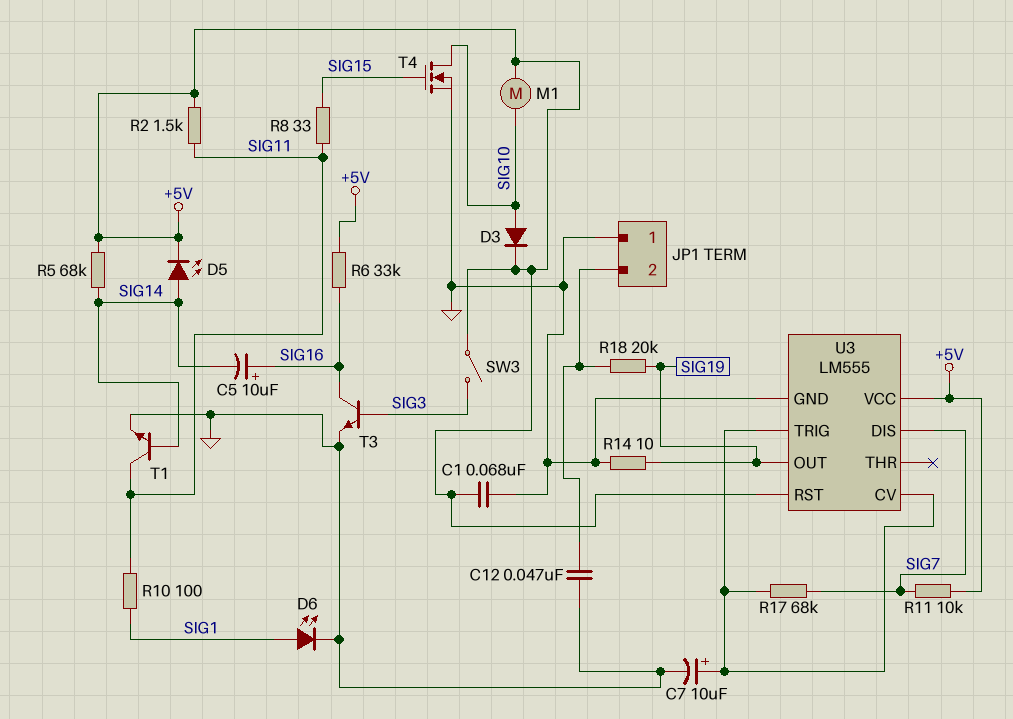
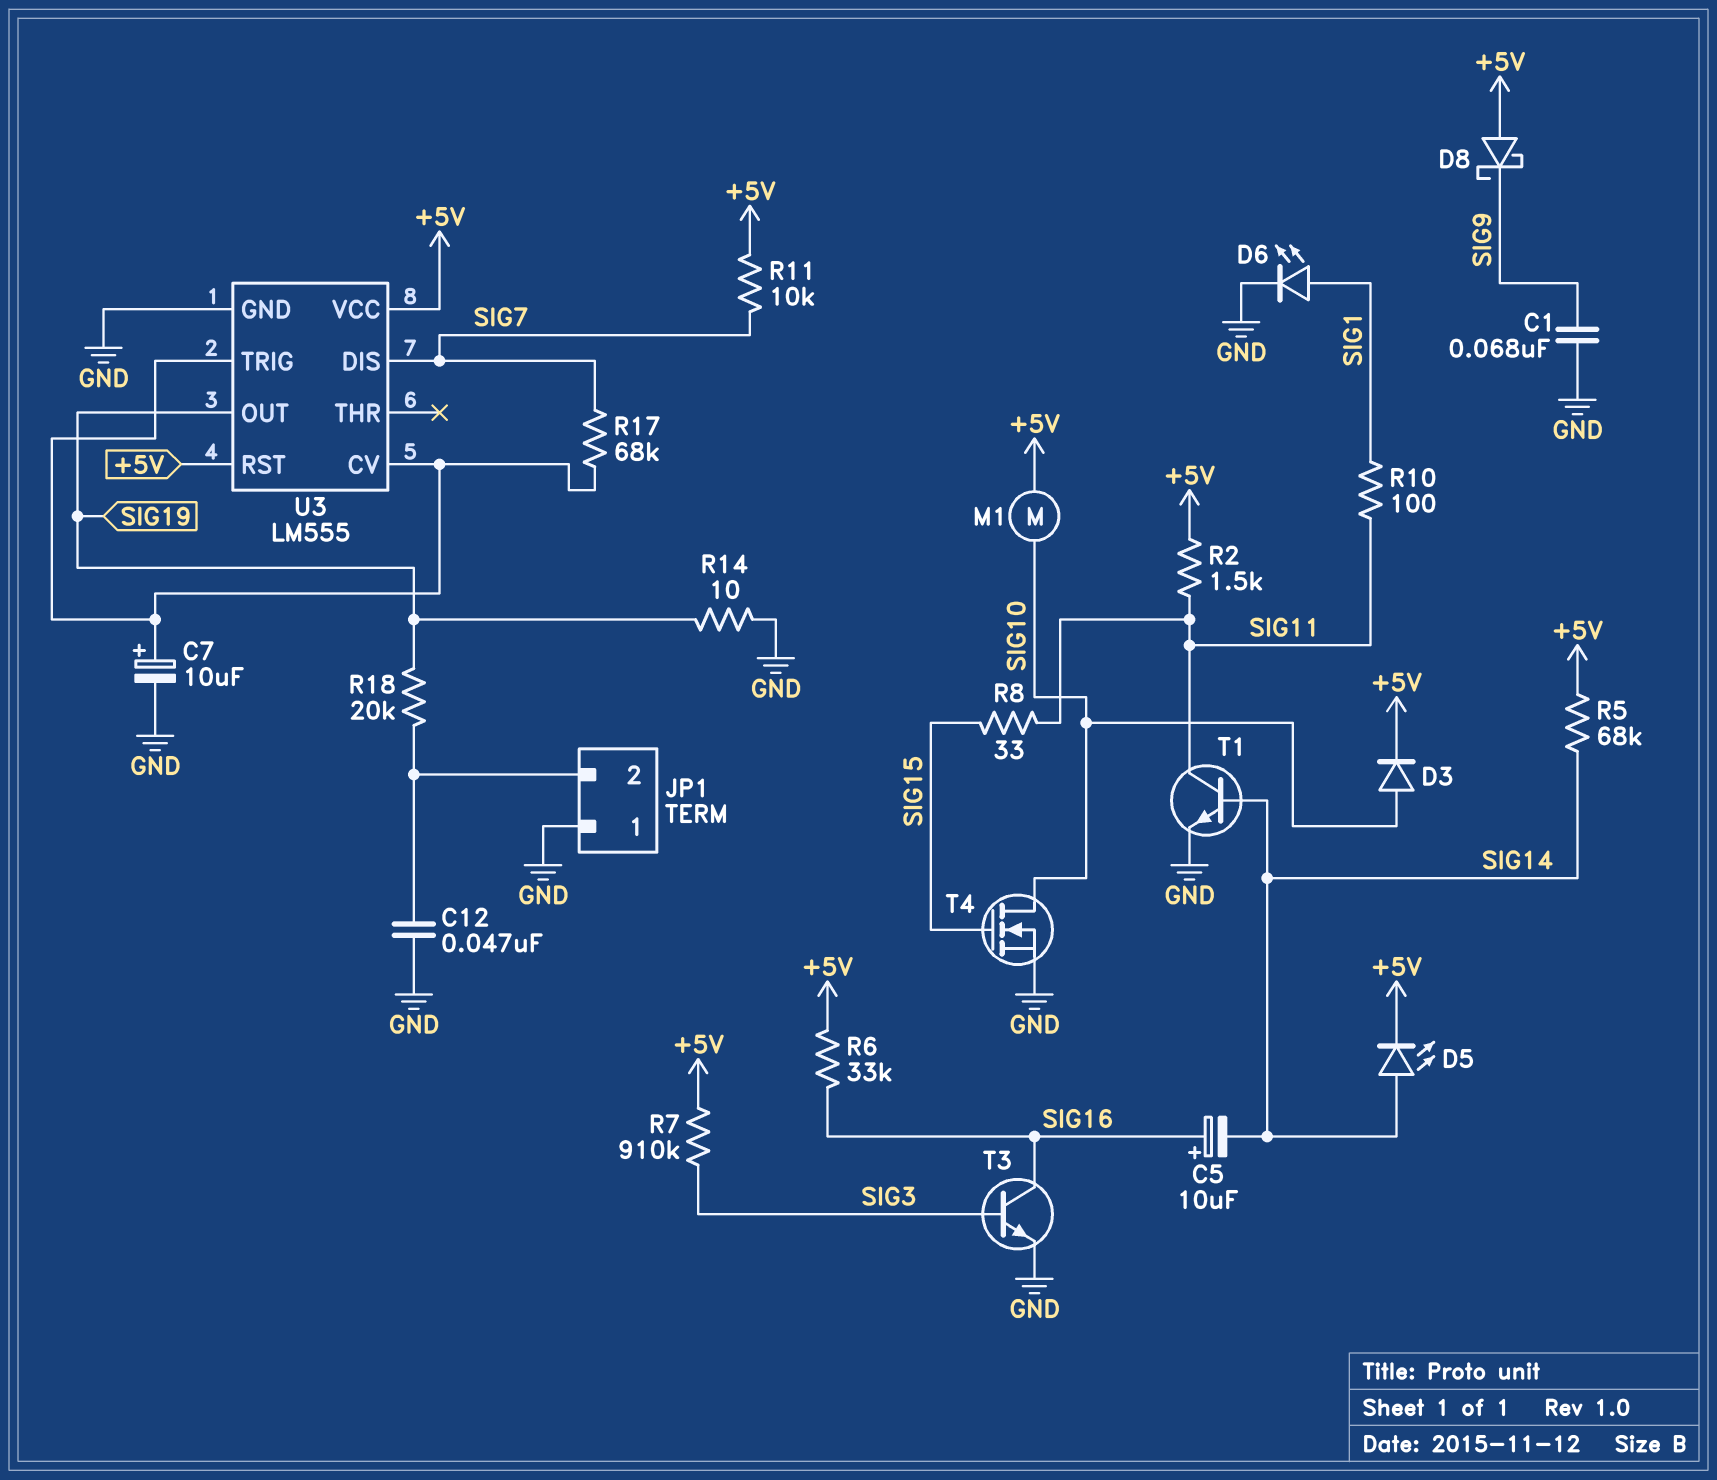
C1: 68nF (+5V, GND) -> 68nF (GND, SIG9)
D8: none -> schottky (A +5V, K SIG9)
R7: none -> 910k (+5V, SIG3)
SW3: switch (+5V, SIG3) -> none

